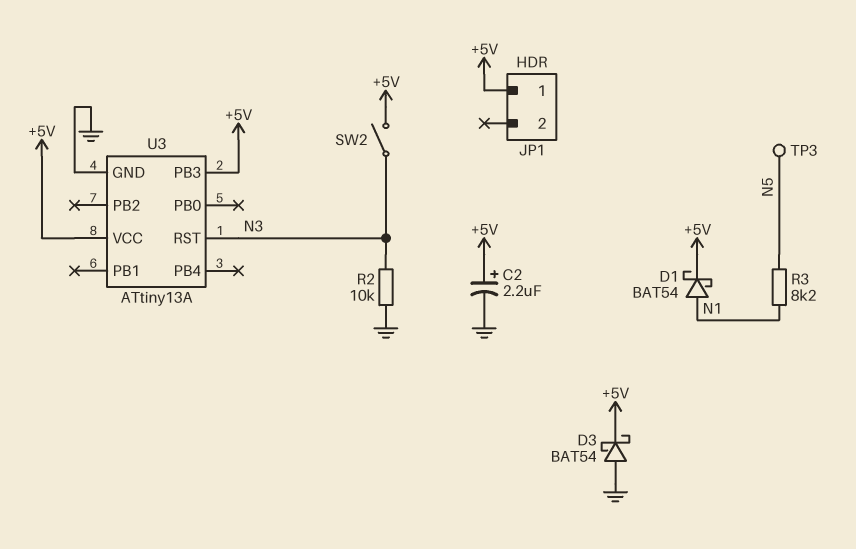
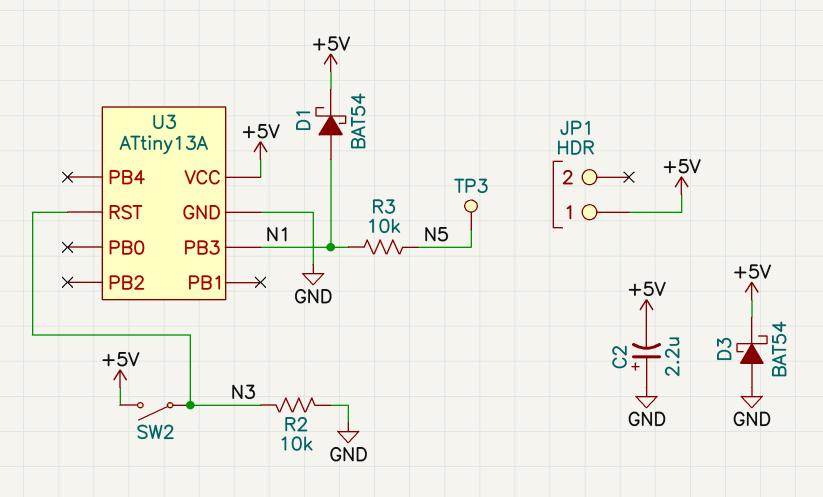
C2: 2.2uF (plus +5V, minus GND) -> 2.2uF (plus GND, minus +5V)
R3: 8.2k (N1, N5) -> 10k (N1, N5)
U3 pin PB3: +5V -> N1

